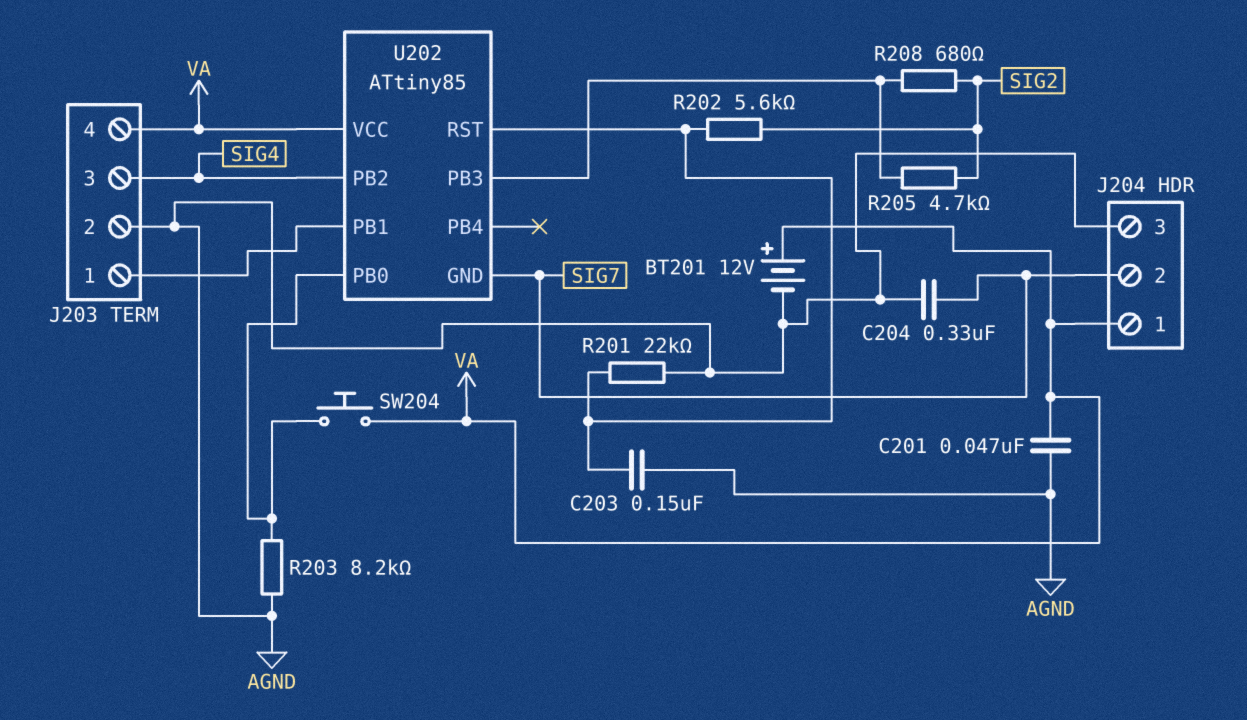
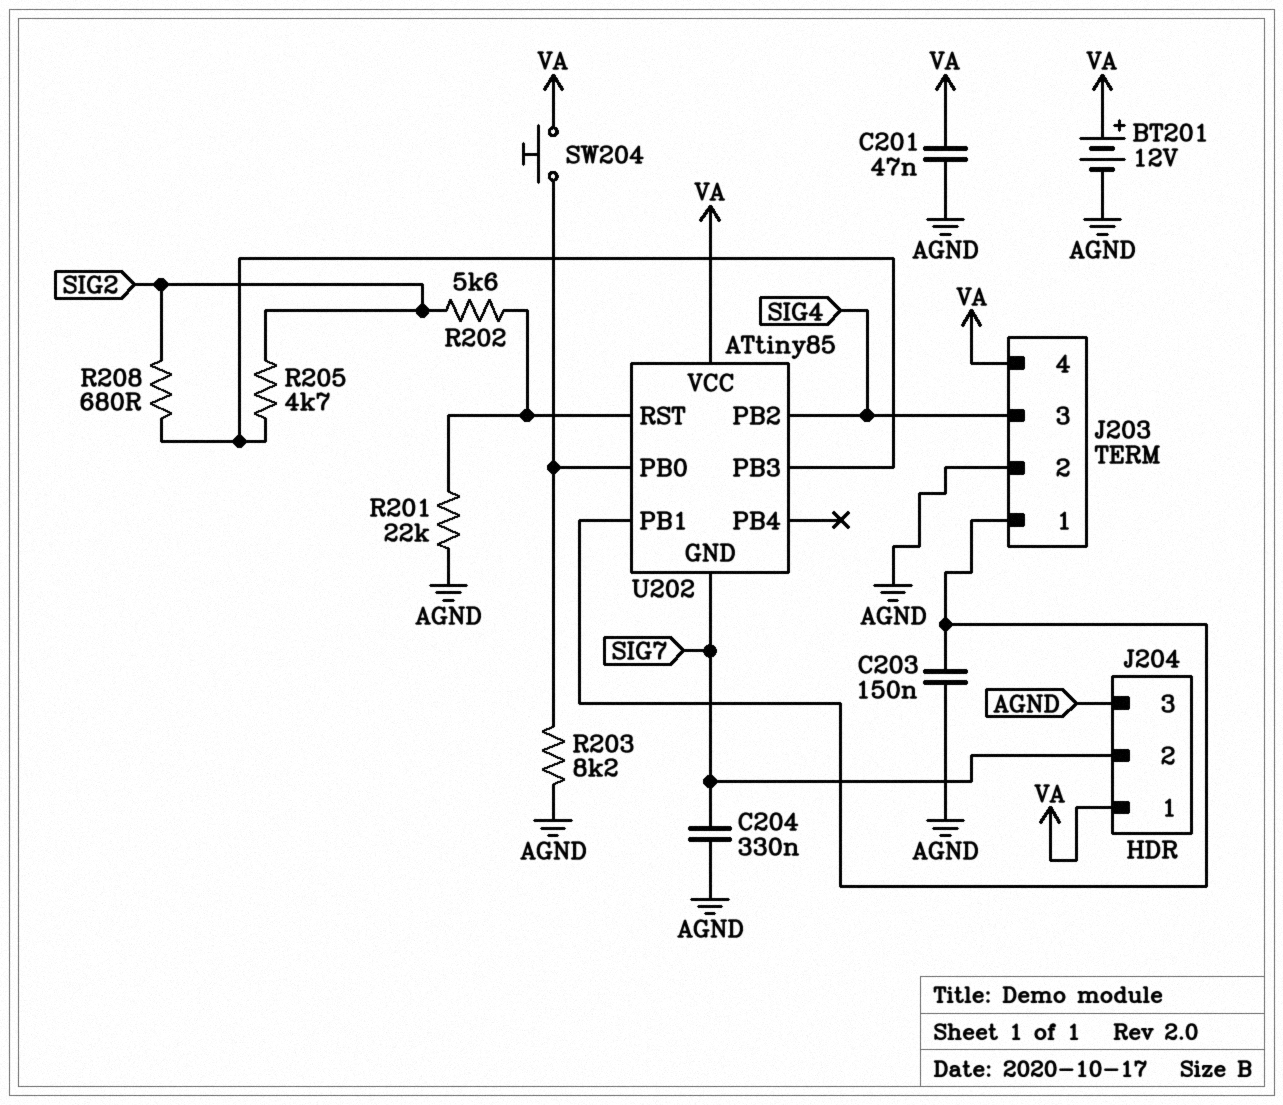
C203: 150nF (AGND, U202/RST) -> 150nF (AGND, J203/1)

